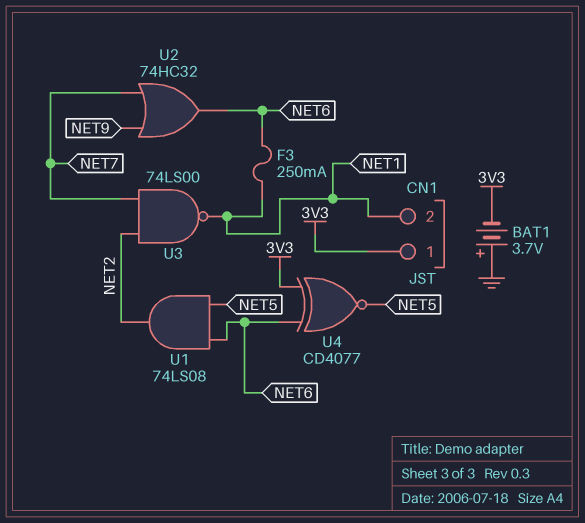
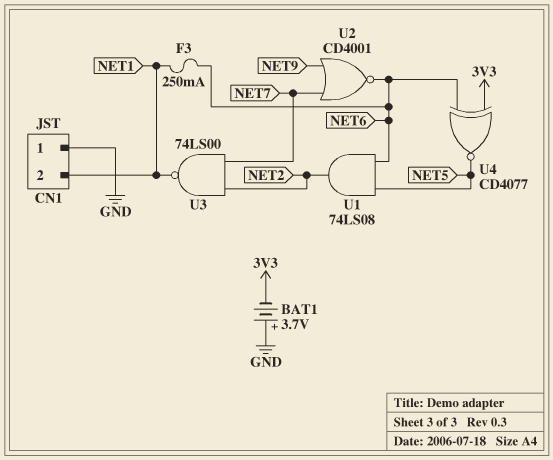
CN1 pin 1: 3V3 -> GND
U2: OR 74HC32 (in NET7, in NET9, out NET6) -> NOR CD4001 (in NET7, in NET9, out NET6)

